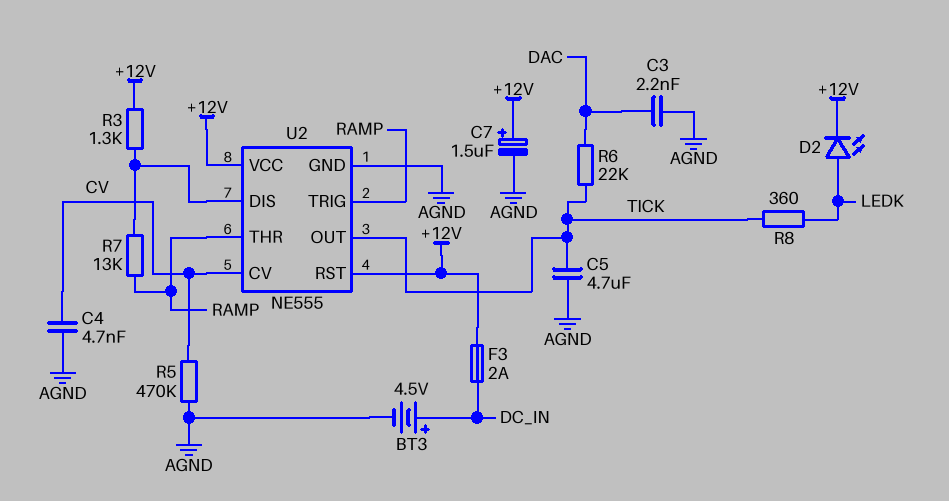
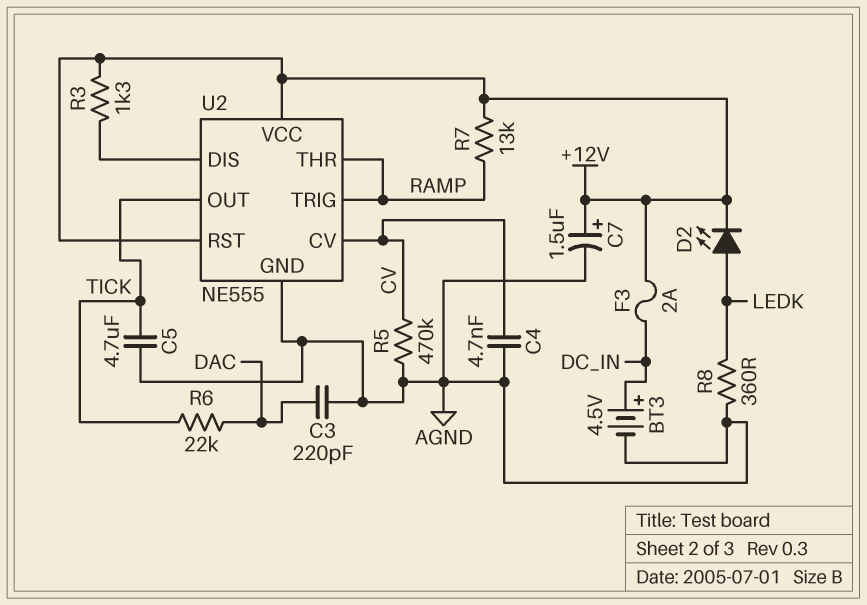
C3: 2.2nF (AGND, DAC) -> 220pF (AGND, DAC)
R7: 13k (RAMP, U2/DIS) -> 13k (+12V, RAMP)
R8: 360 (LEDK, TICK) -> 360 (AGND, LEDK)

